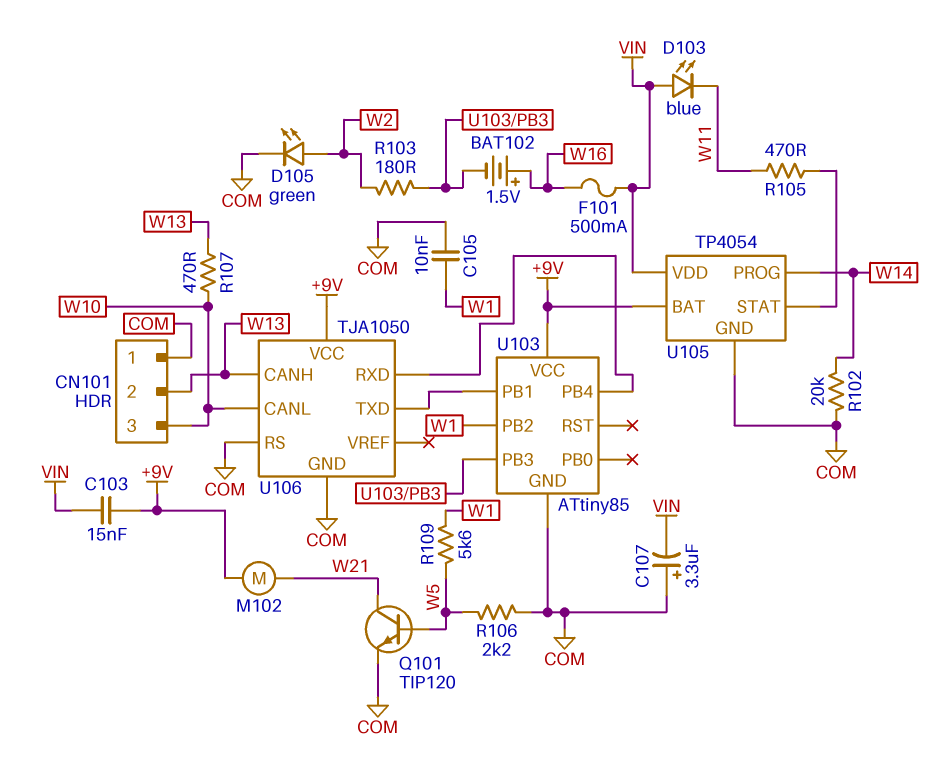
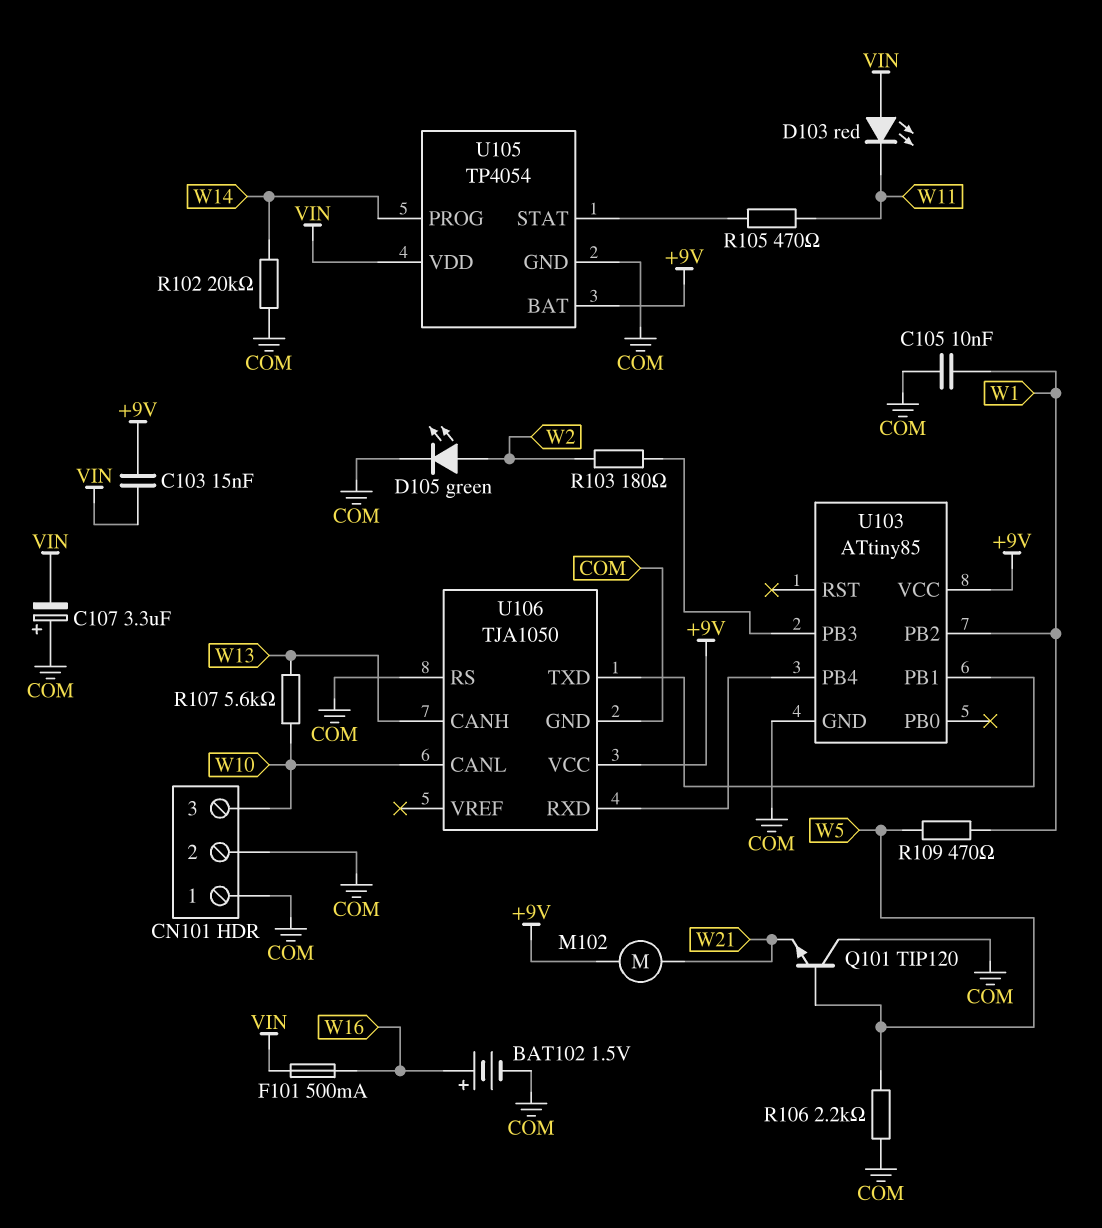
BAT102: 1.5V (plus W16, minus U103/PB3) -> 1.5V (plus W16, minus COM)
CN101 pin 2: W13 -> COM
D103: LED blue (A VIN, K W11) -> LED red (A VIN, K W11)
Q101: NPN TIP120 (B W5, C W21, E COM) -> NPN TIP120 (B W5, C COM, E W21)
R107: 470 (W10, W13) -> 5.6k (W10, W13)
R109: 5.6k (W1, W5) -> 470 (W1, W5)

